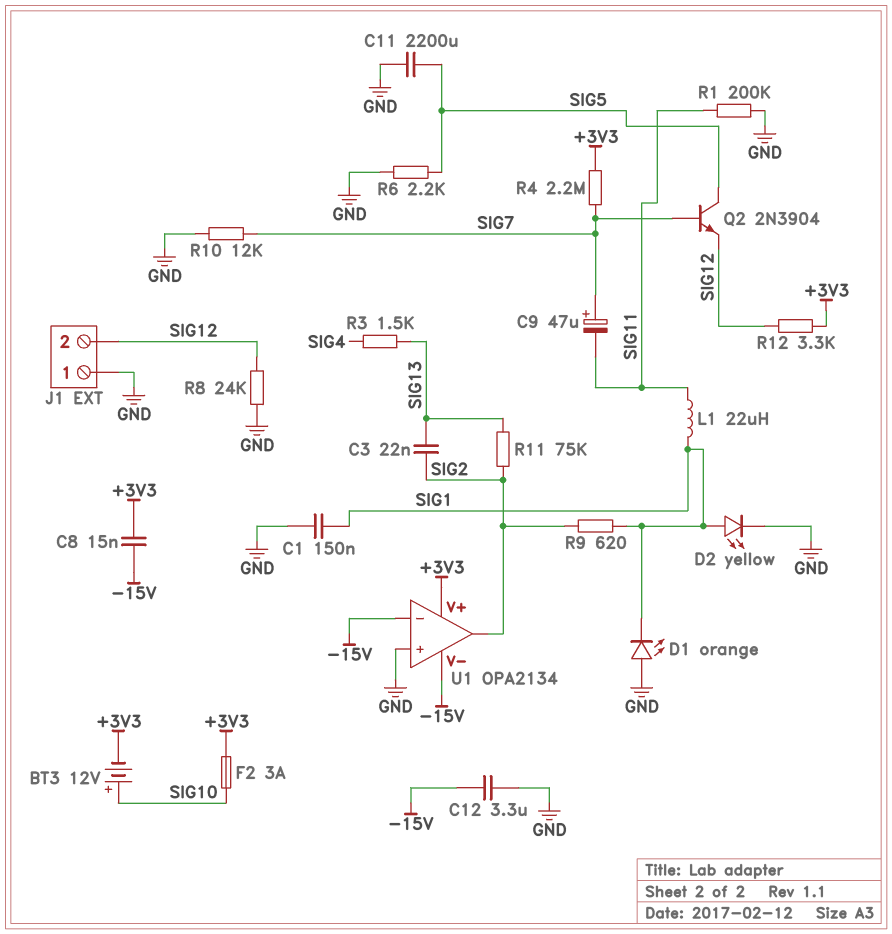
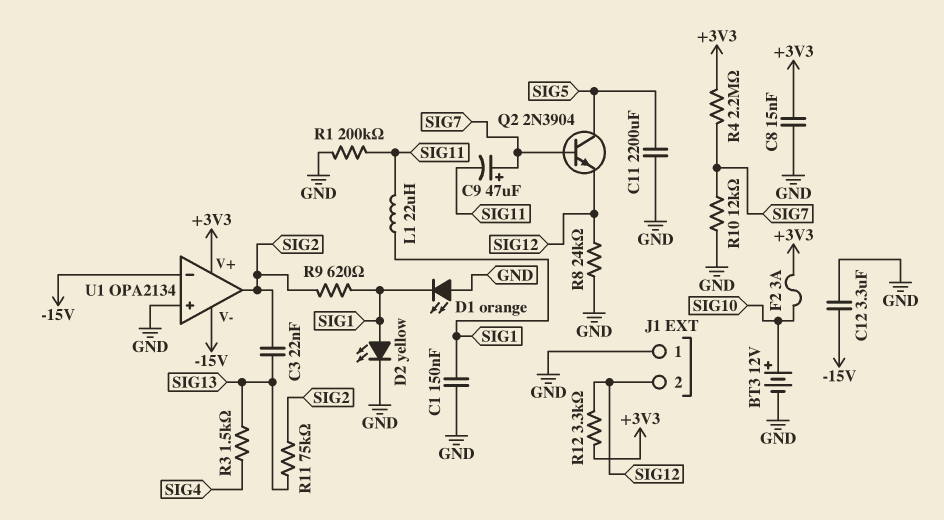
BT3: 12V (plus SIG10, minus +3V3) -> 12V (plus SIG10, minus GND)
C8: 15nF (+3V3, -15V) -> 15nF (+3V3, GND)
R6: 2.2k (GND, SIG5) -> none

